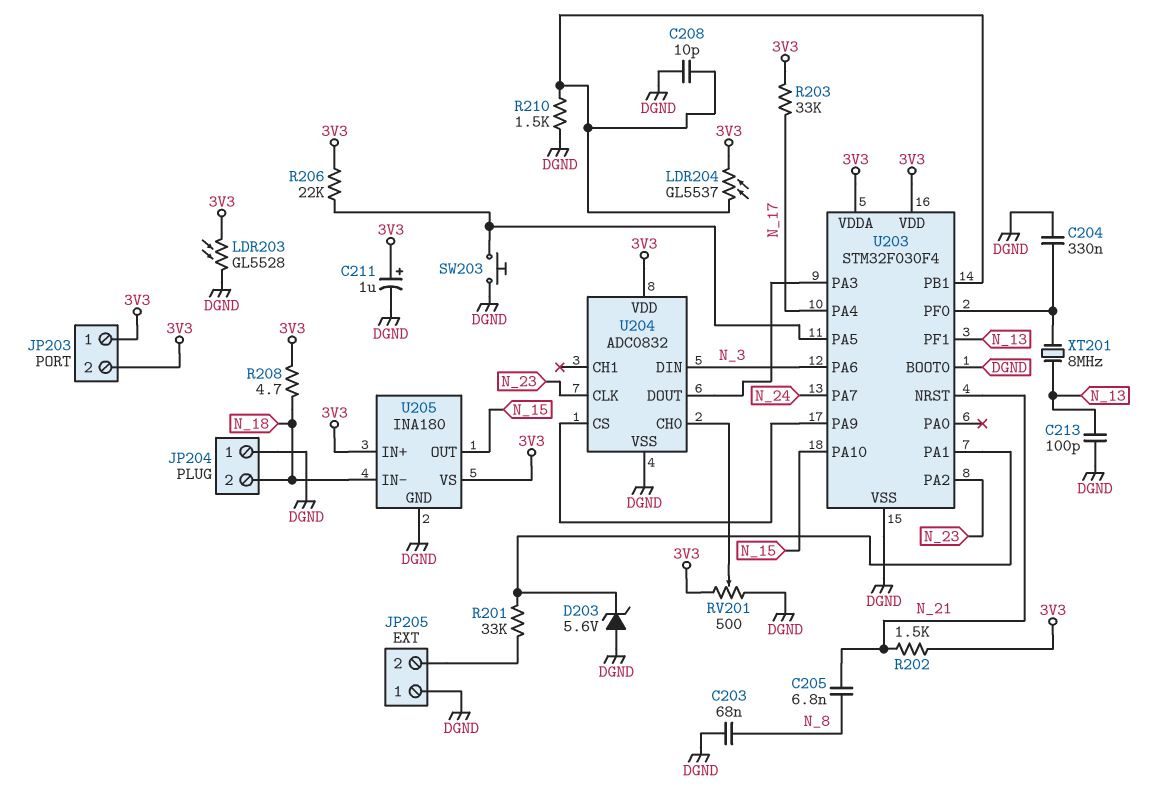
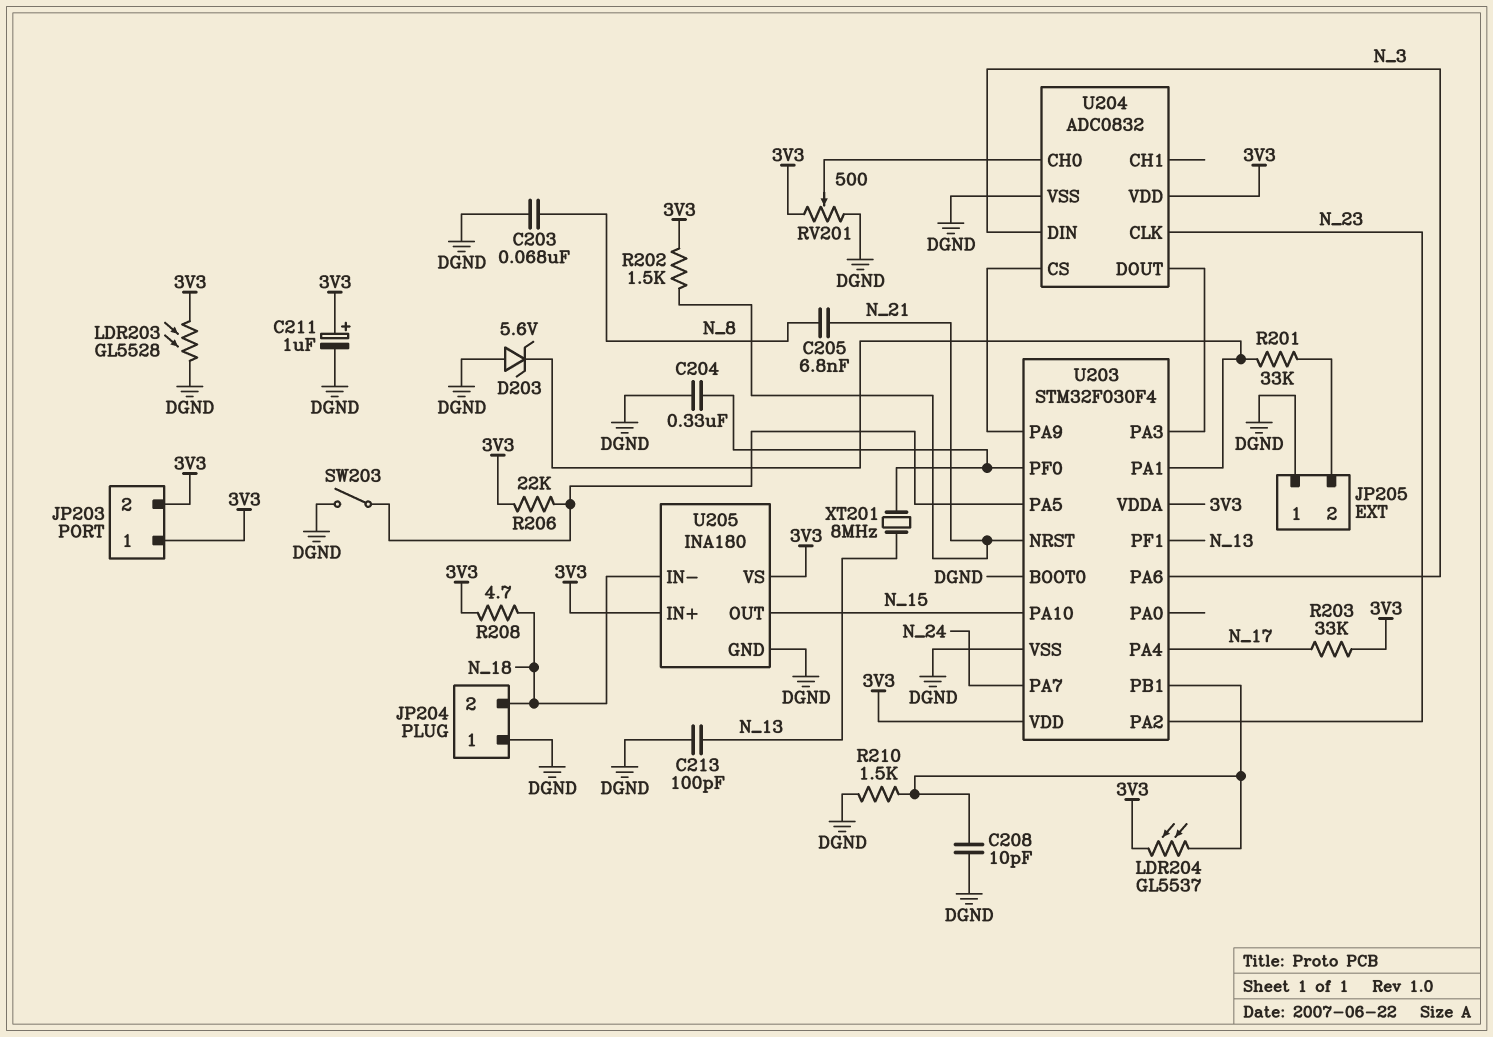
SW203: button (DGND, U203/PA5) -> switch (DGND, U203/PA5)

